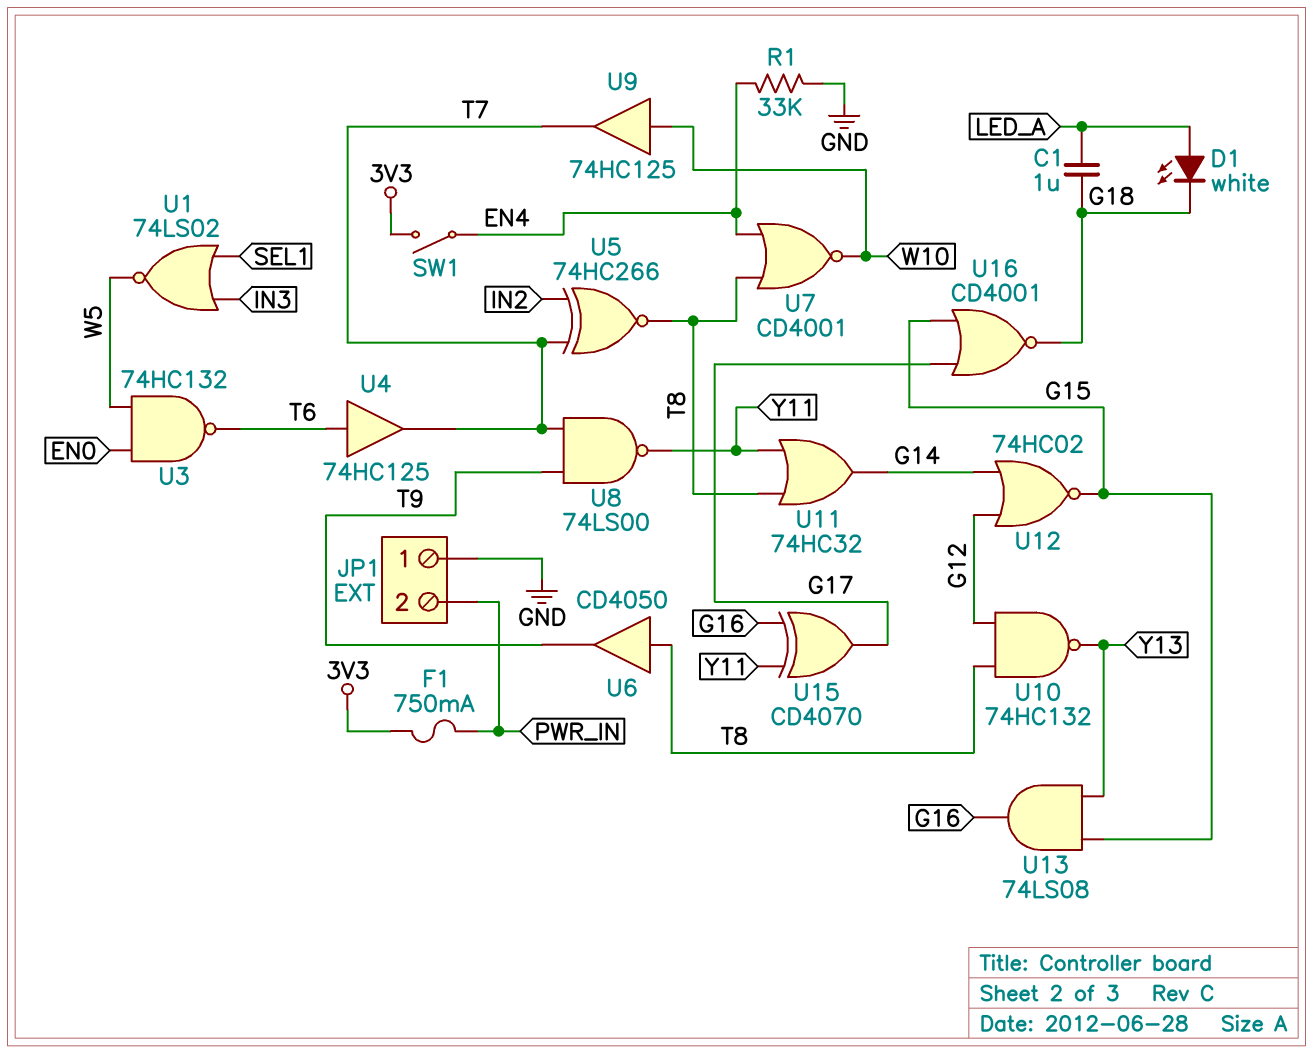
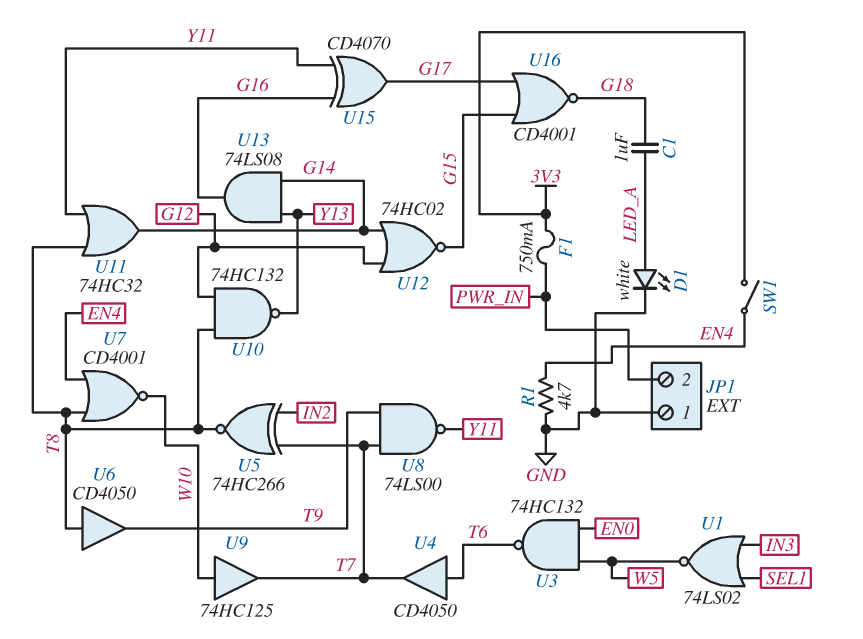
D1: LED white (A LED_A, K G18) -> LED white (A LED_A, K GND)
R1: 33k (EN4, GND) -> 4.7k (EN4, GND)
U4: buffer 74HC125 (in T6, out T7) -> buffer CD4050 (in T6, out T7)
U13: AND 74LS08 (in G15, in Y13, out G16) -> AND 74LS08 (in G14, in Y13, out G16)

